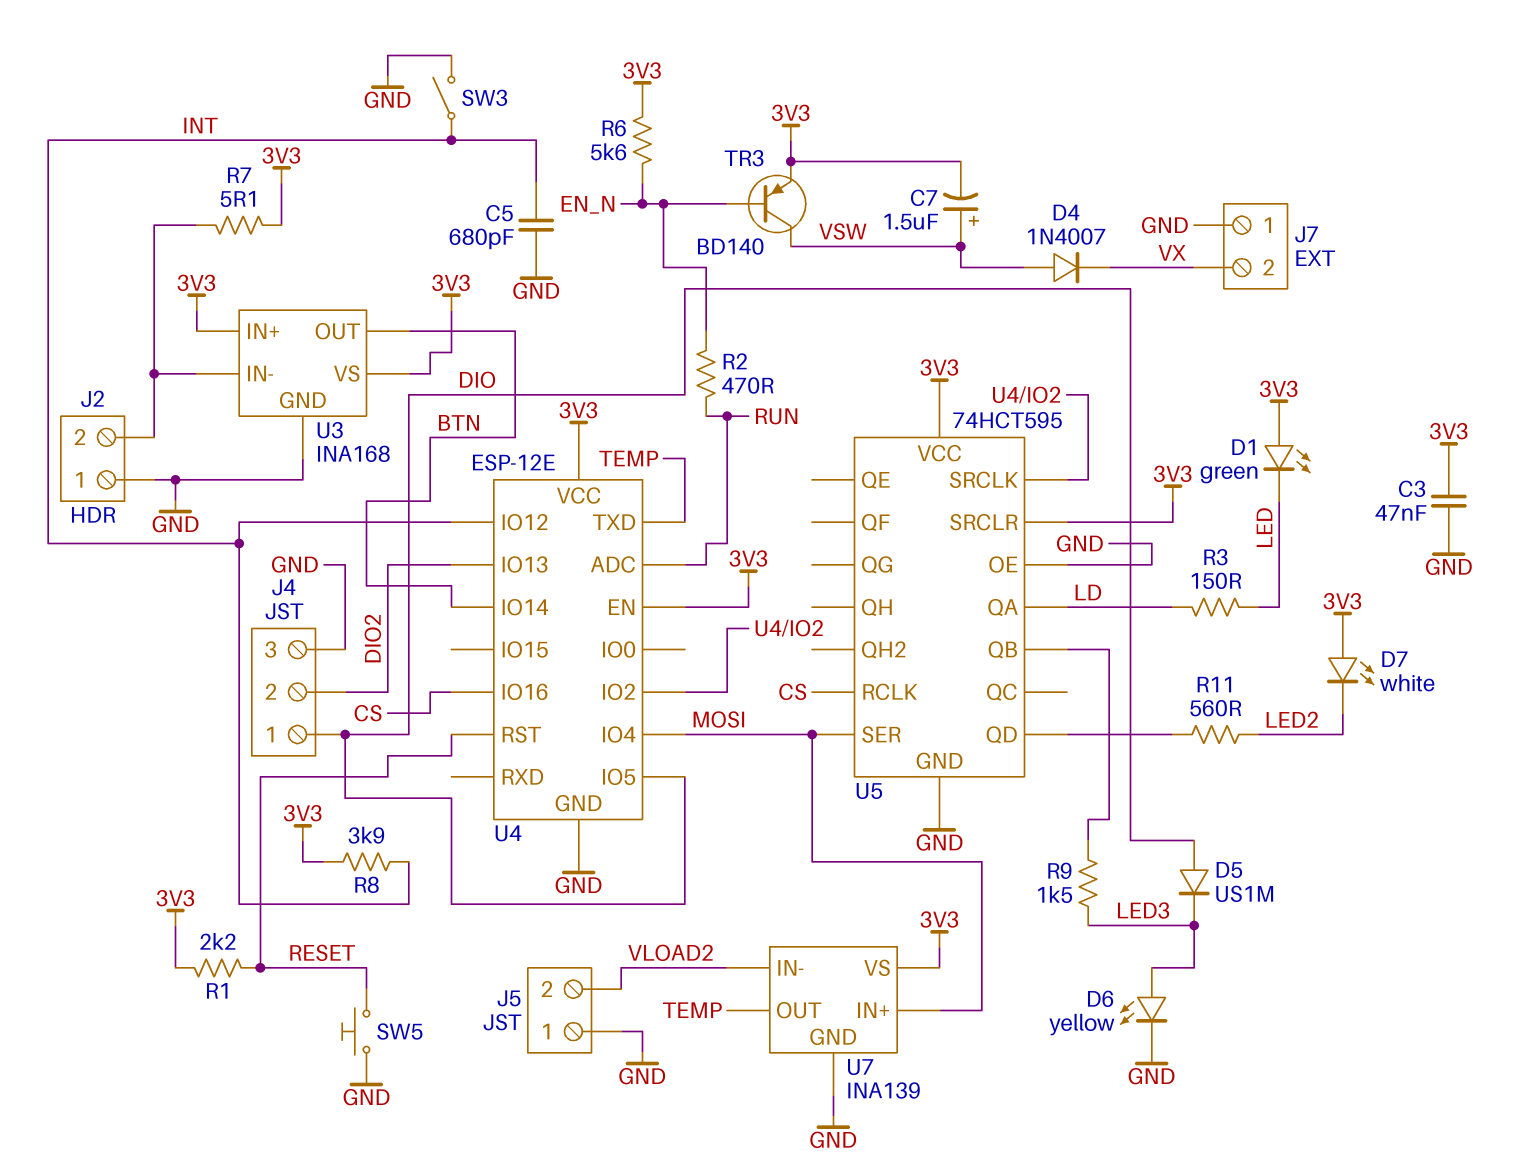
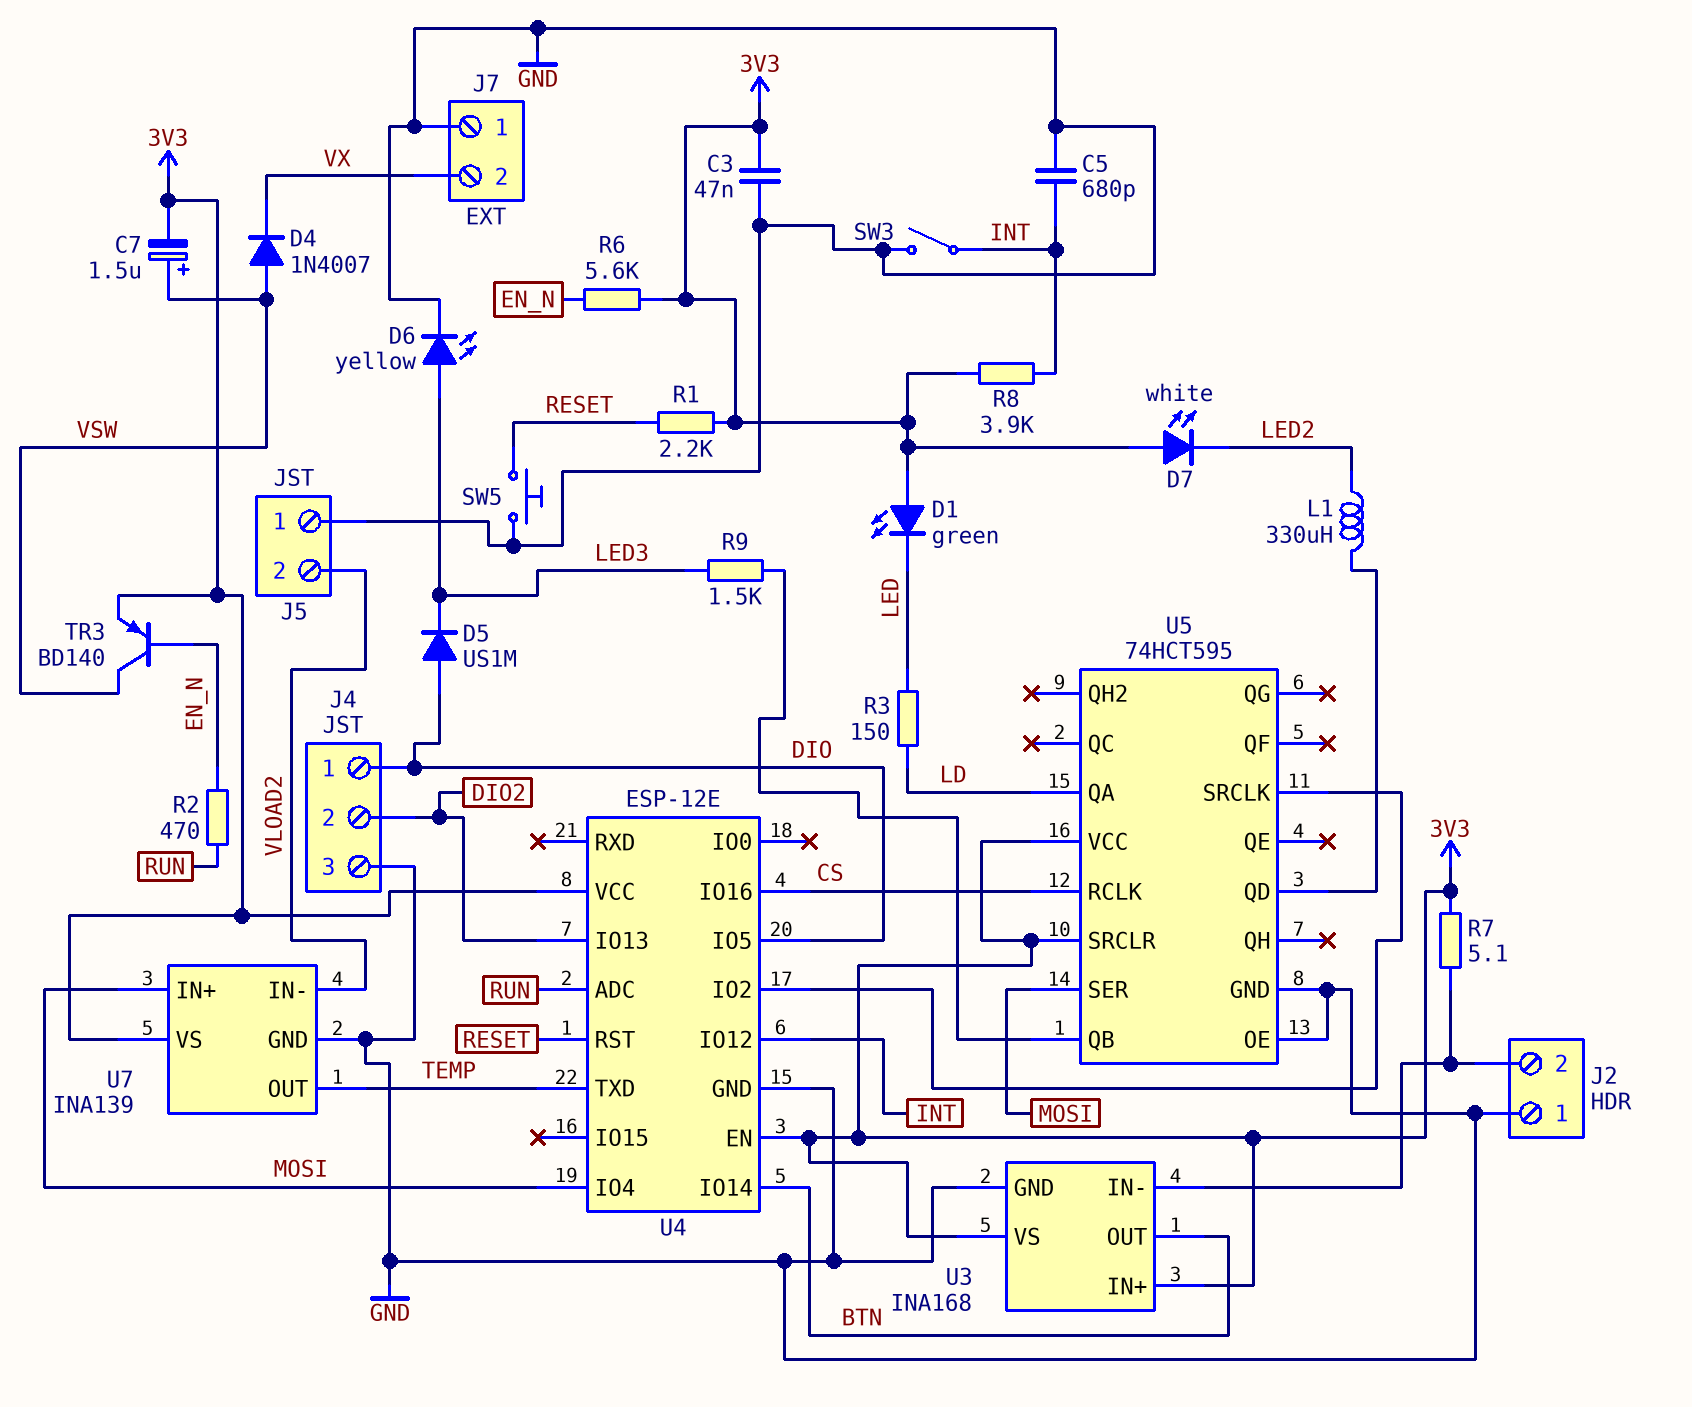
L1: none -> 330uH (LED2, U5/QD)
R11: 560 (LED2, U5/QD) -> none

